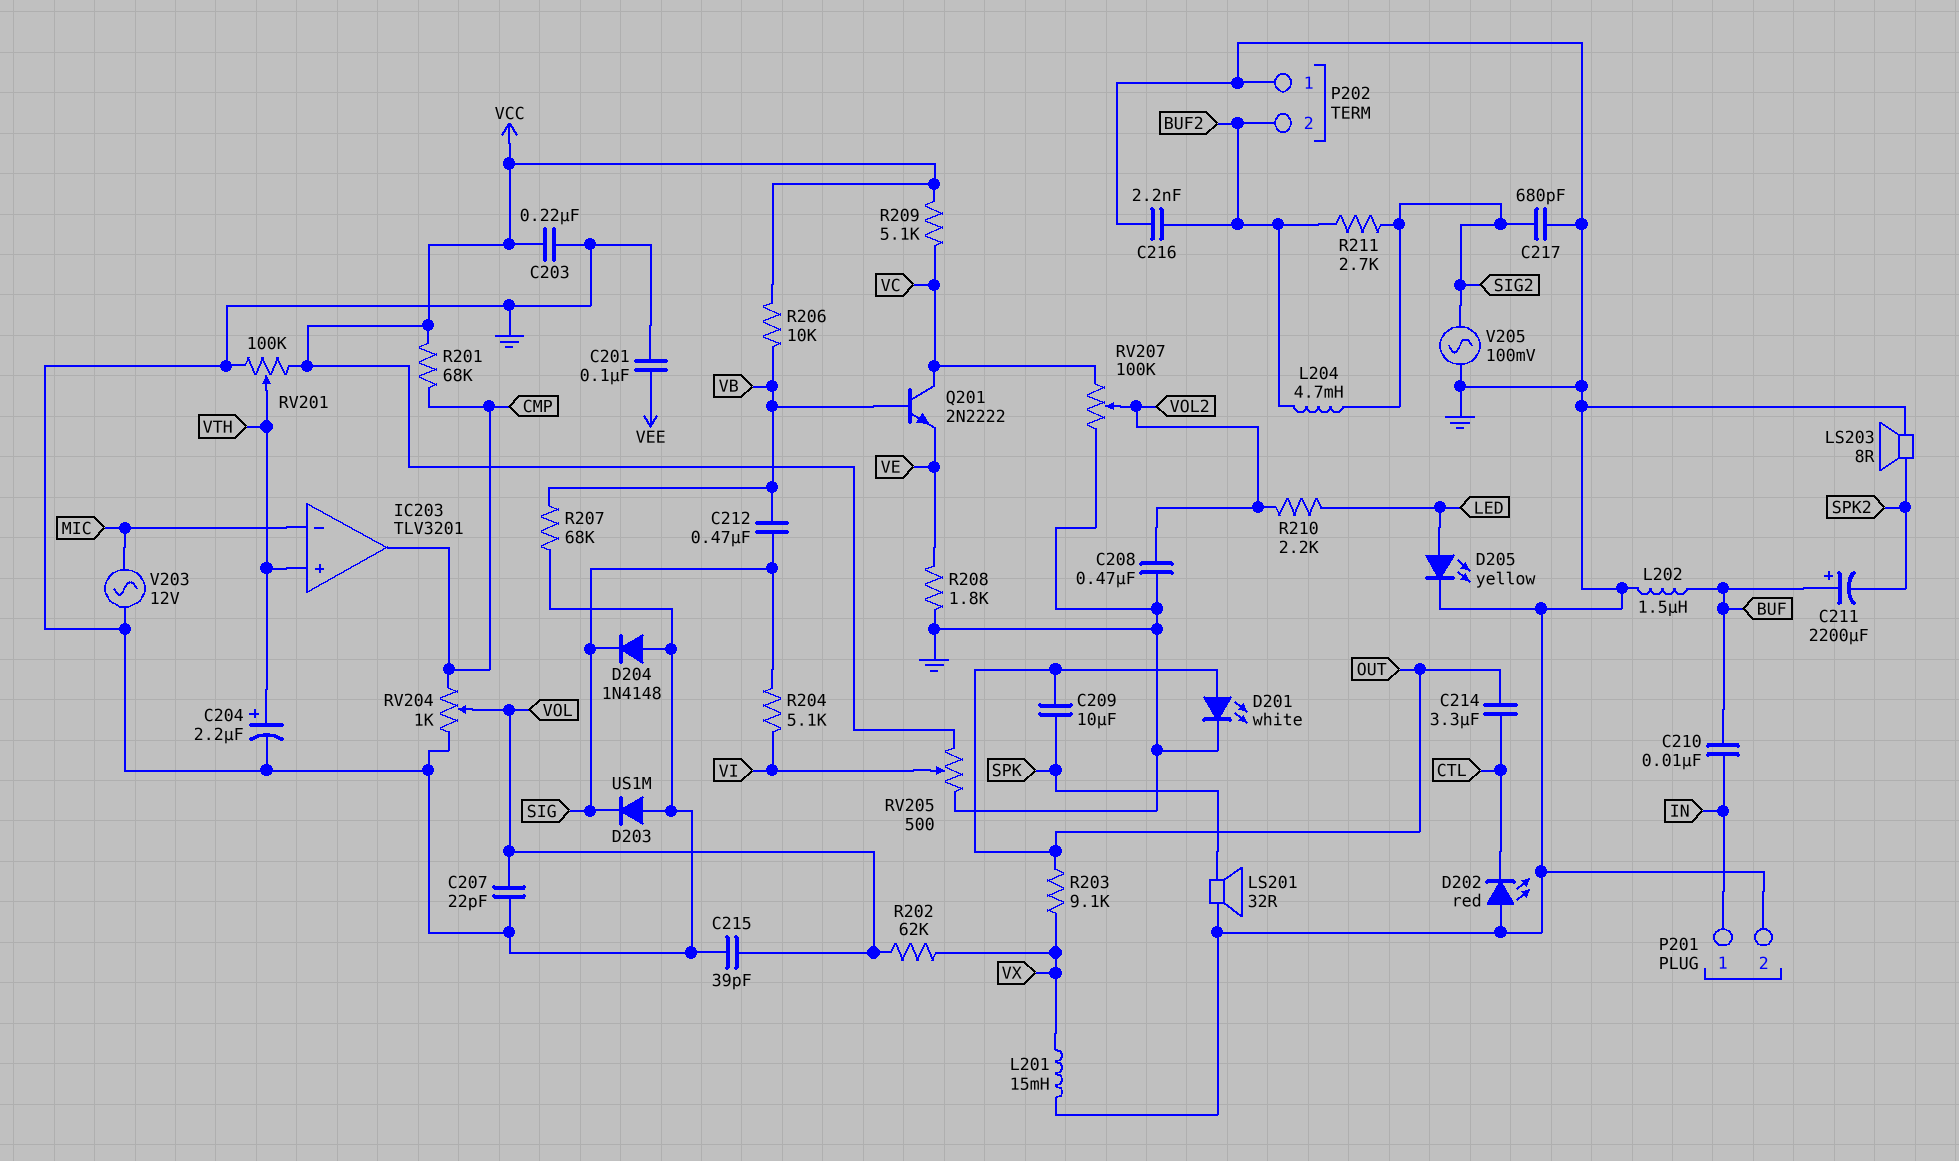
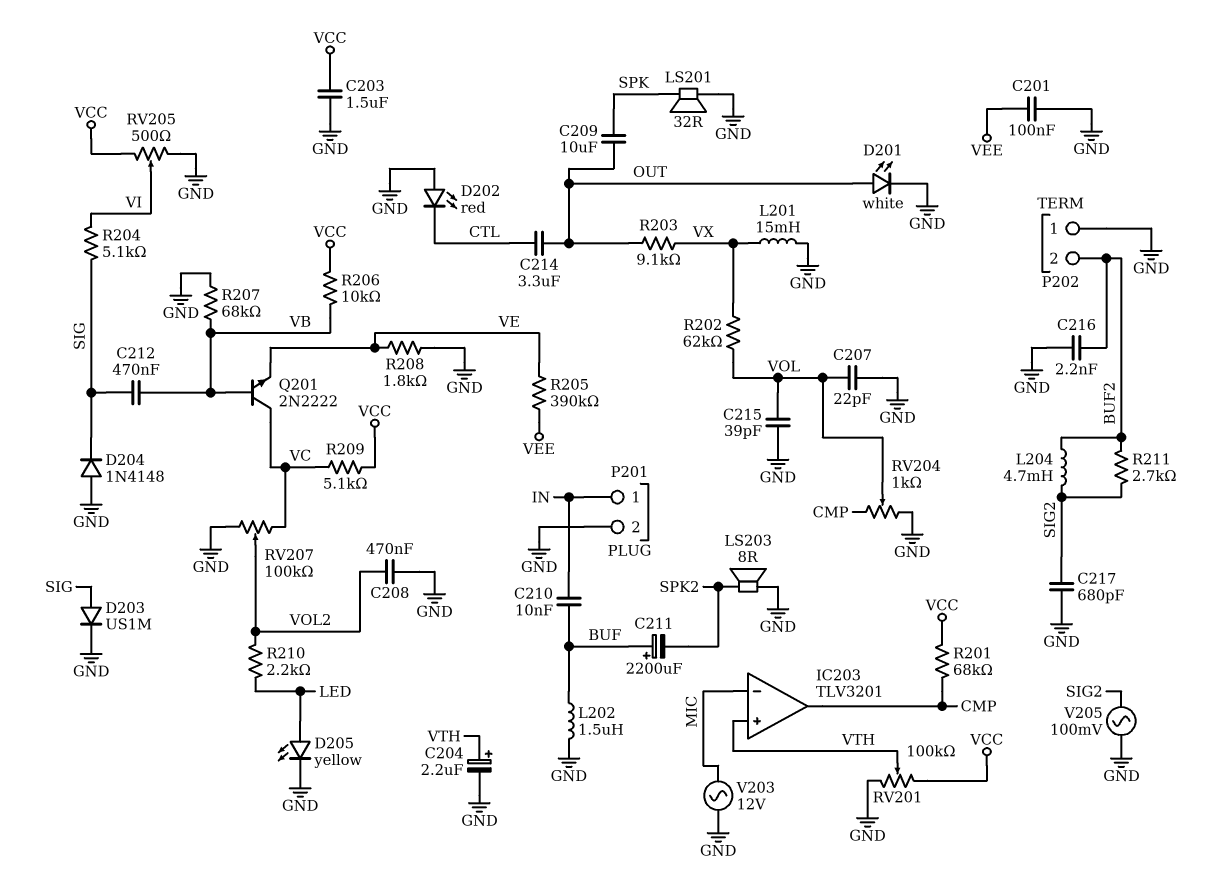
C203: 220nF (GND, VCC) -> 1.5uF (GND, VCC)
D203: diode US1M (A GND, K SIG) -> diode US1M (A SIG, K GND)
R205: none -> 390k (VE, VEE)

